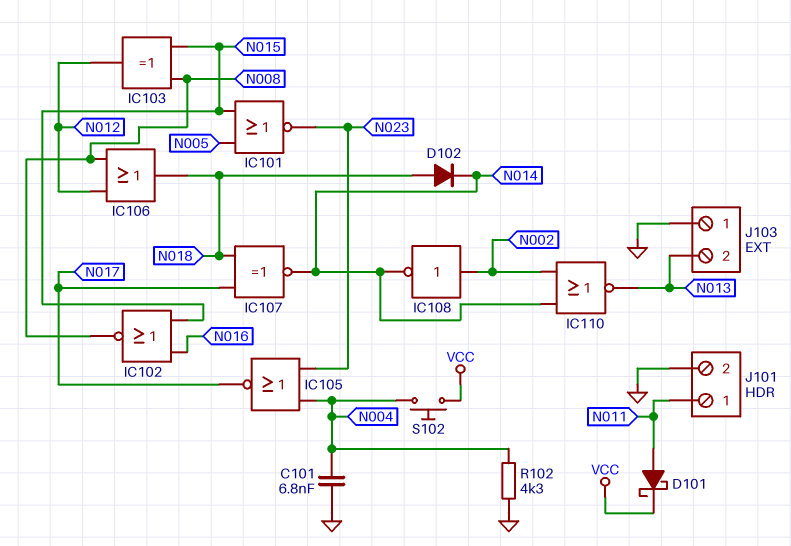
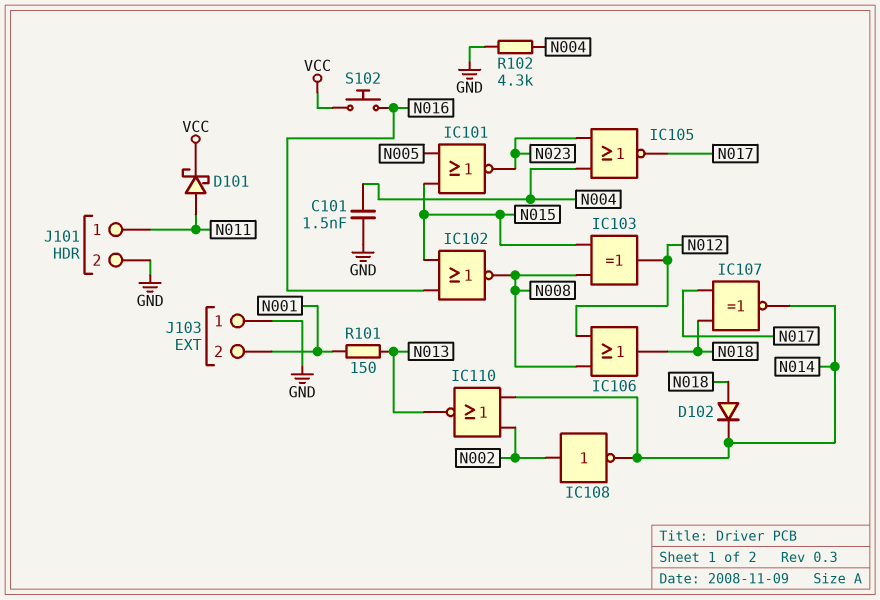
C101: 6.8nF (GND, N004) -> 1.5nF (GND, N004)
J103 pin 2: N013 -> N001
R101: none -> 150 (N001, N013)
S102: button (N004, VCC) -> button (N016, VCC)

